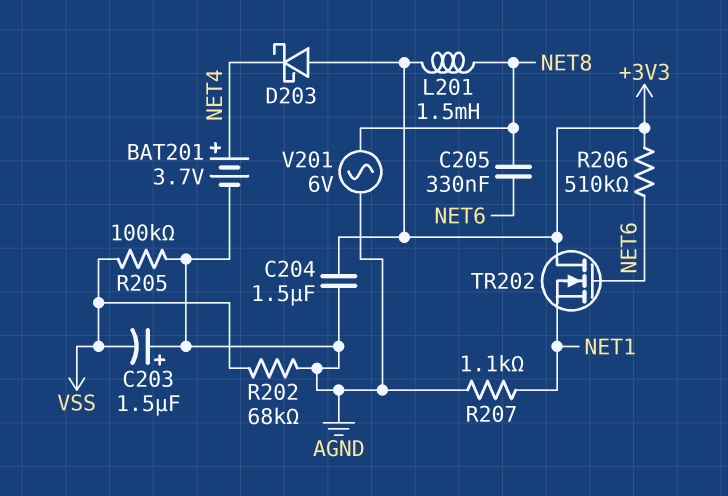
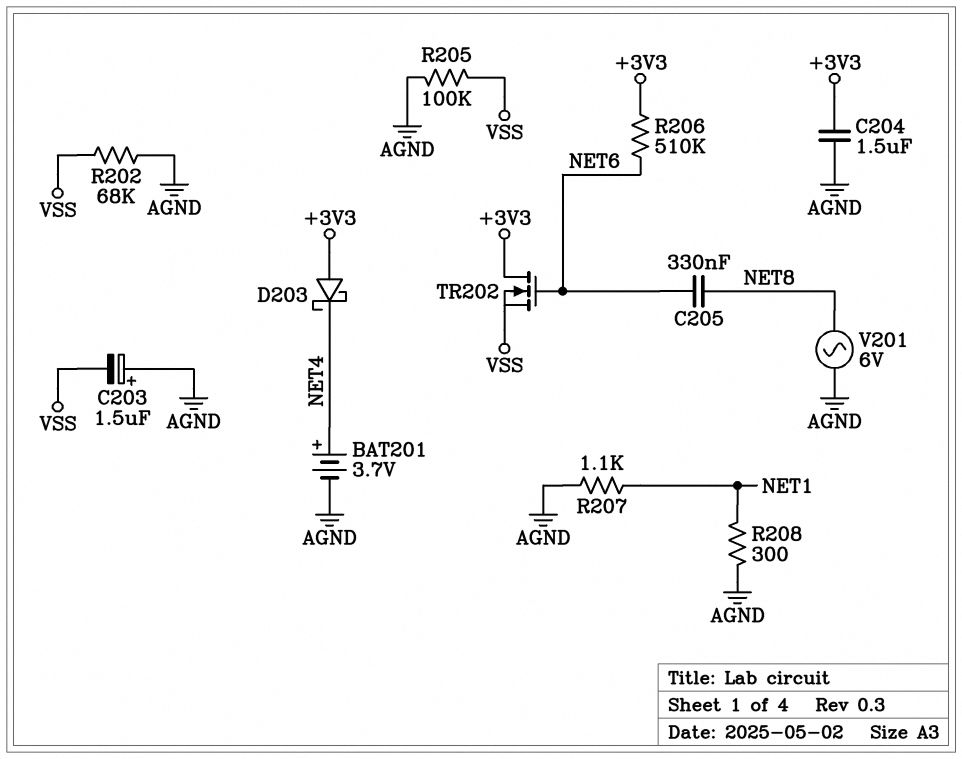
L201: 1.5mH (+3V3, NET8) -> none
R208: none -> 300 (AGND, NET1)
TR202: NMOS (G NET6, D +3V3, S NET1) -> NMOS (G NET6, D +3V3, S VSS)

